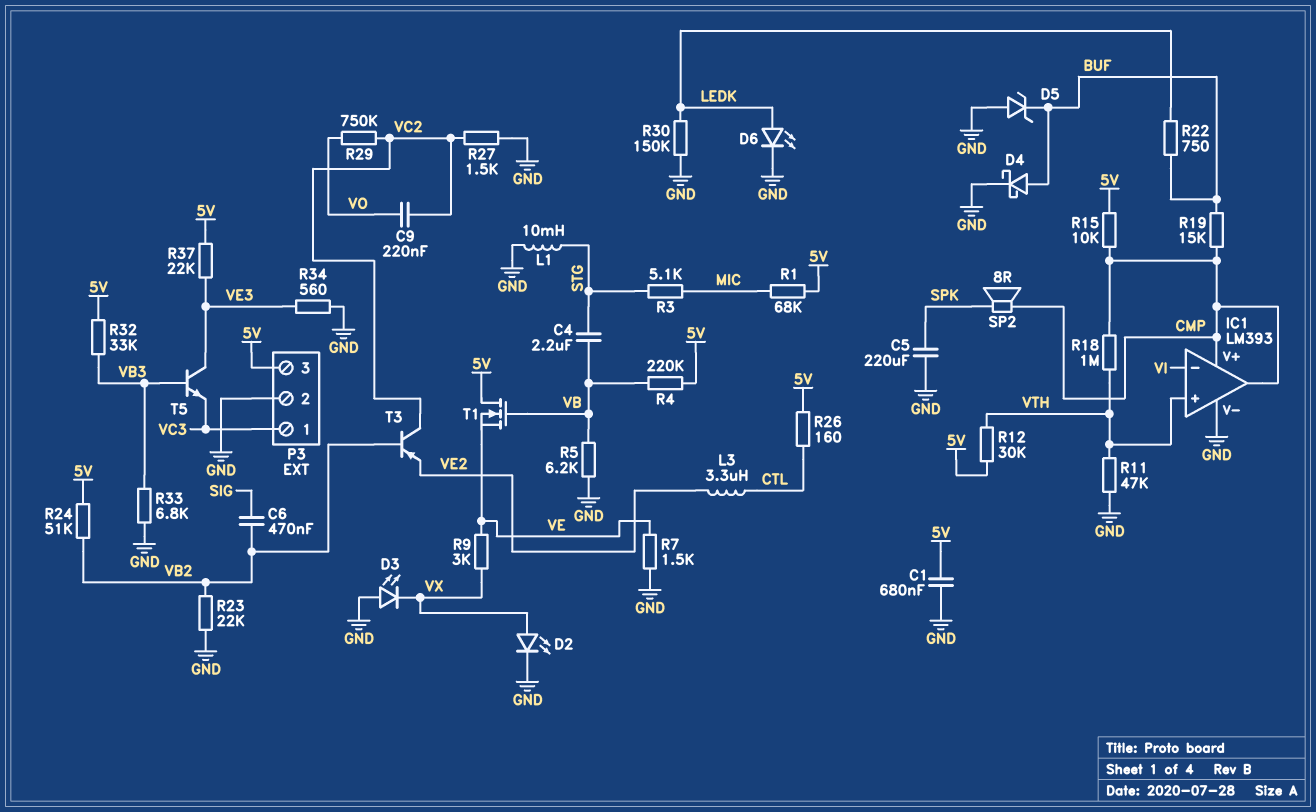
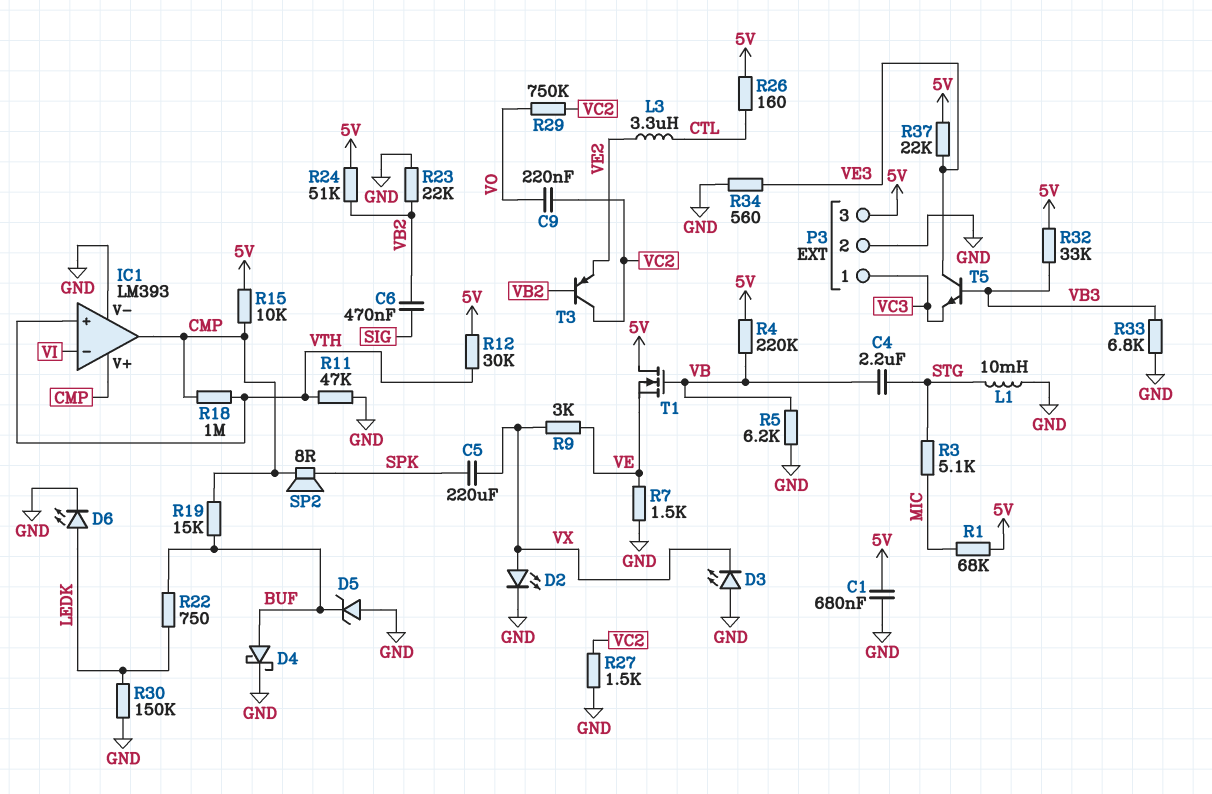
C5: 220uF (GND, SPK) -> 220uF (SPK, VX)

